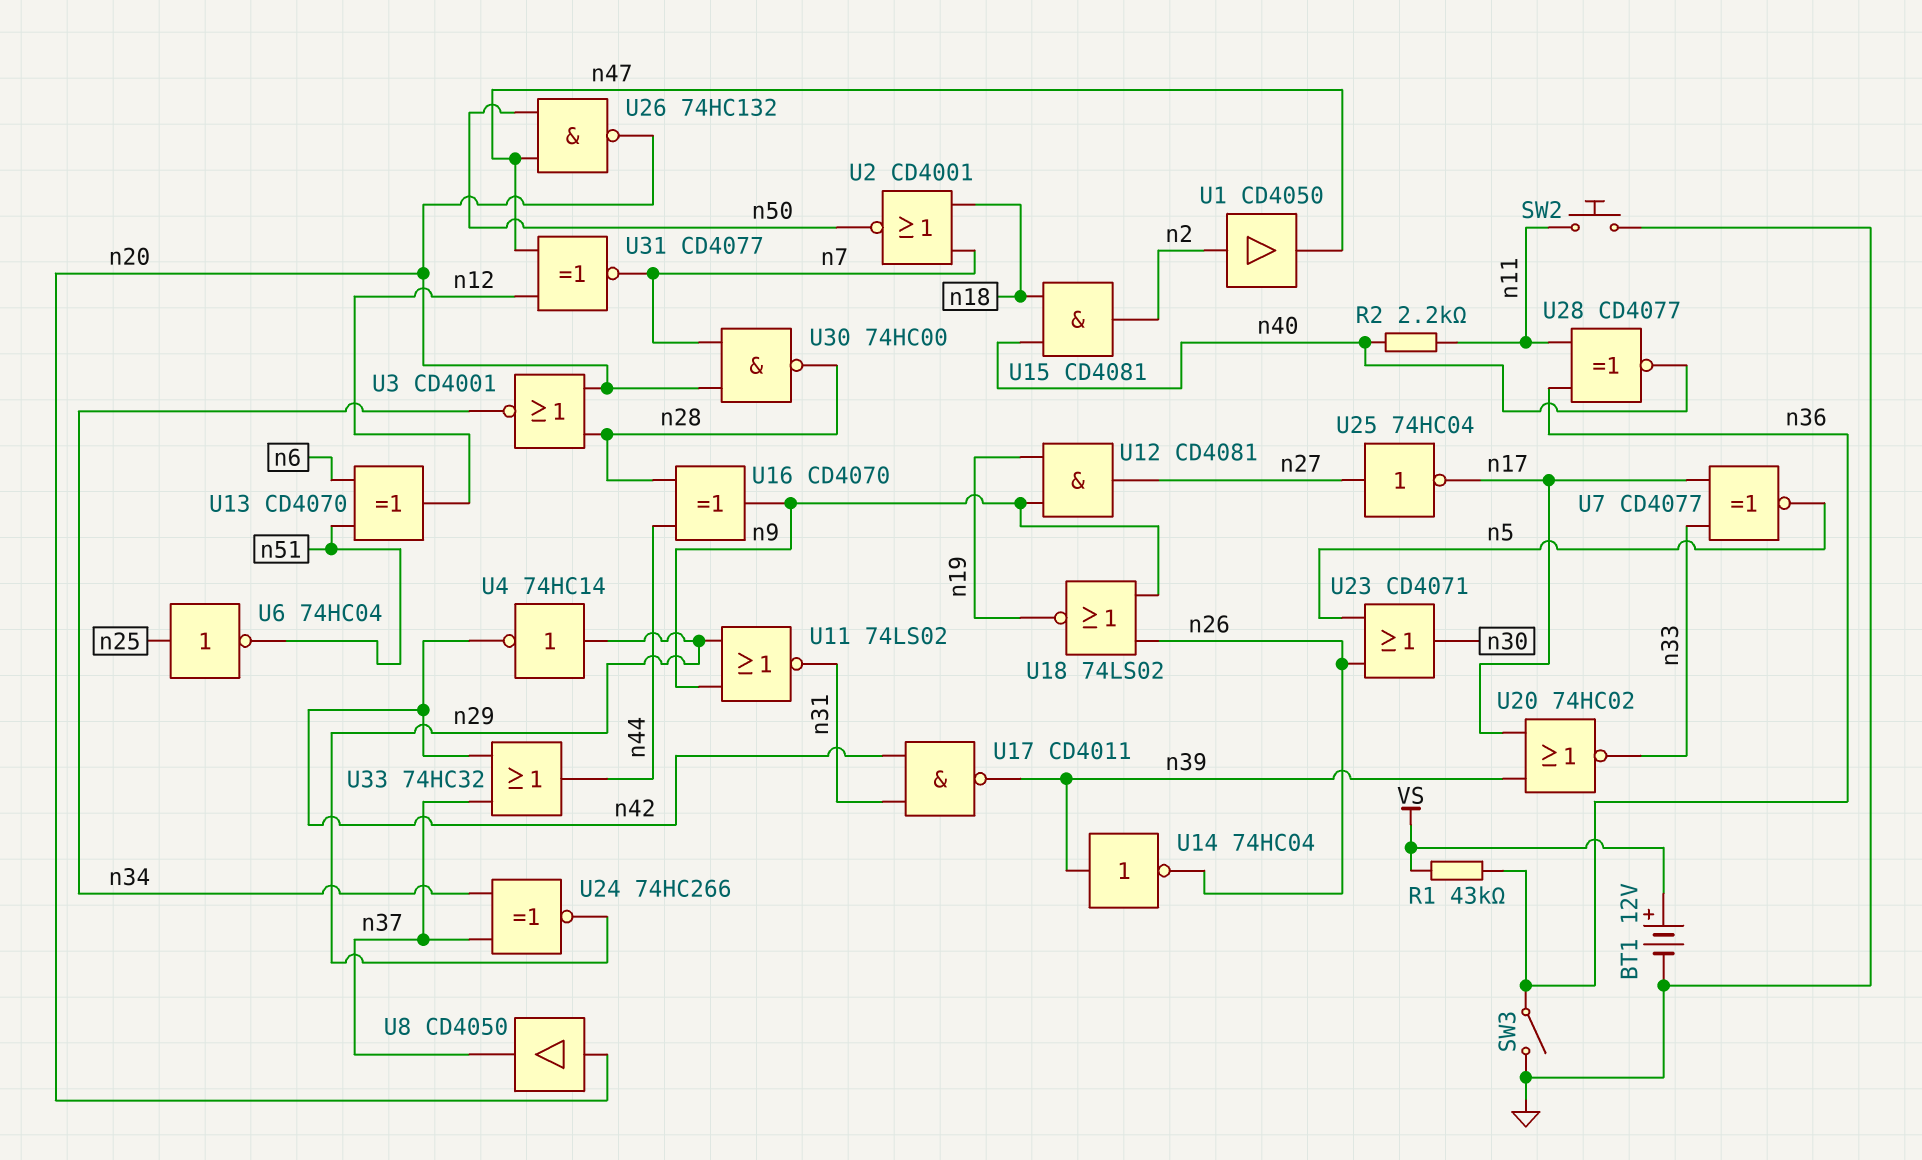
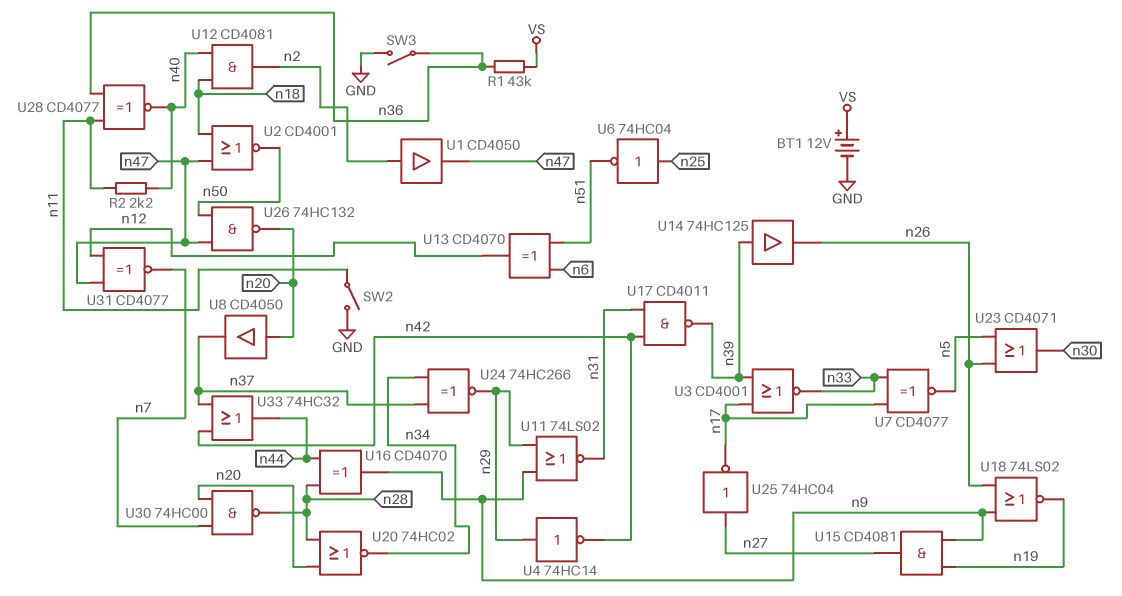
SW2: button (GND, n11) -> switch (GND, n11)
U2: NOR CD4001 (in n7, in n18, out n50) -> NOR CD4001 (in n18, in n47, out n50)
U3: NOR CD4001 (in n20, in n28, out n34) -> NOR CD4001 (in n17, in n39, out n33)
U12: AND CD4081 (in n9, in n19, out n27) -> AND CD4081 (in n18, in n40, out n2)
U14: NOT 74HC04 (in n39, out n26) -> buffer 74HC125 (in n39, out n26)
U15: AND CD4081 (in n18, in n40, out n2) -> AND CD4081 (in n9, in n19, out n27)
U20: NOR 74HC02 (in n17, in n39, out n33) -> NOR 74HC02 (in n20, in n28, out n34)

